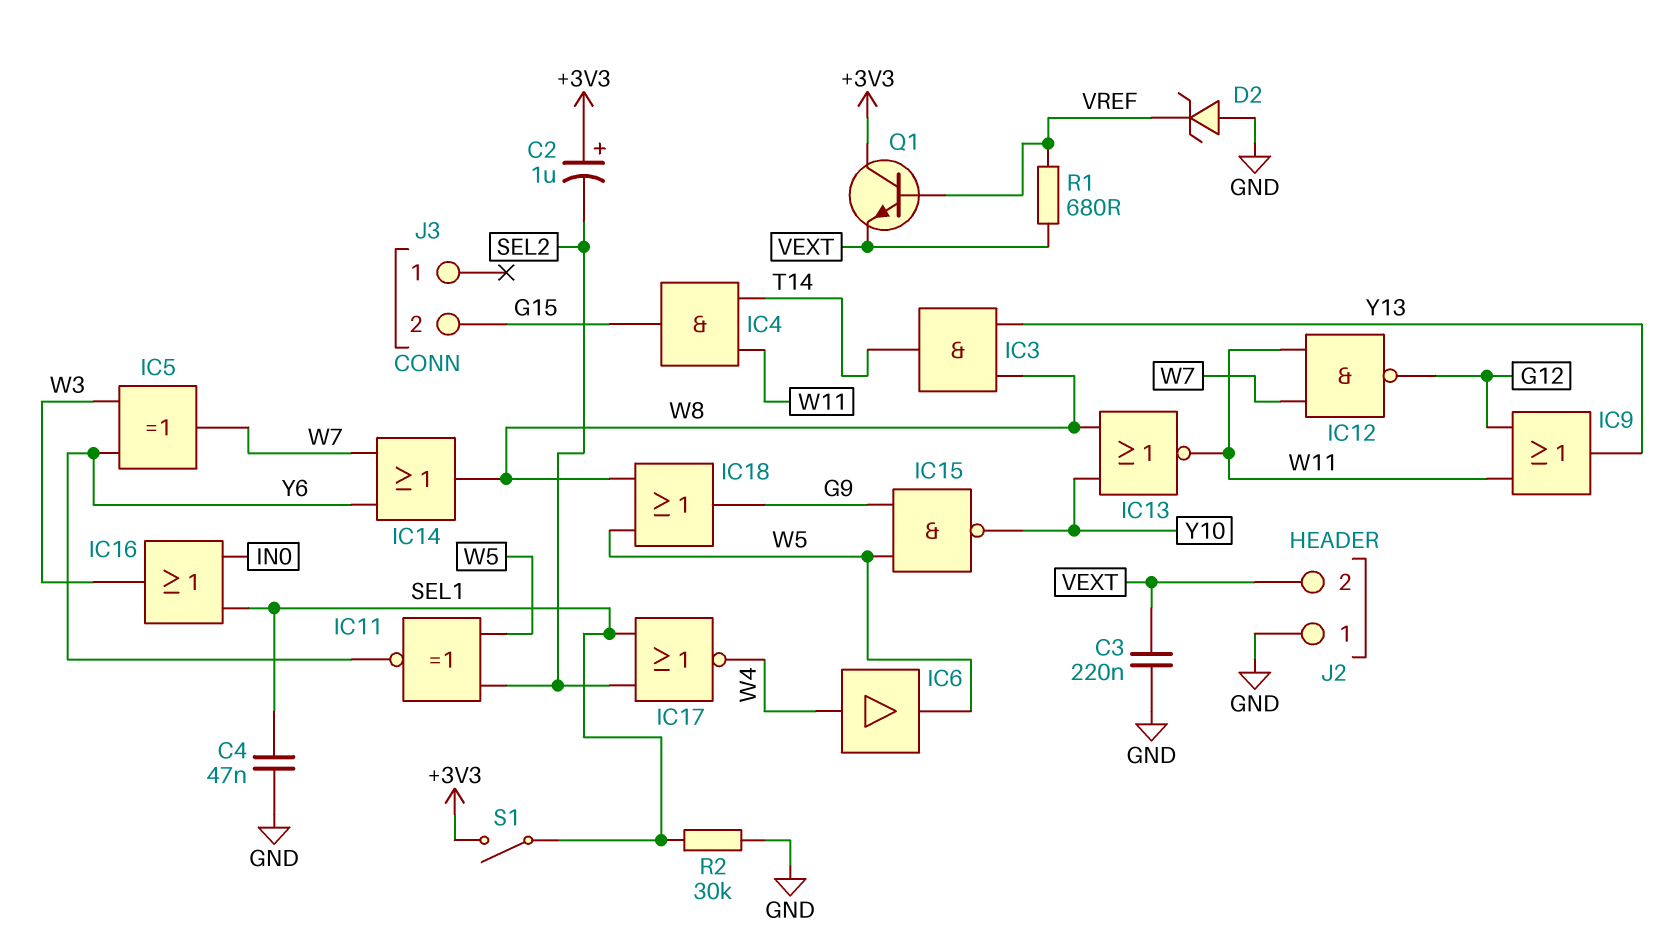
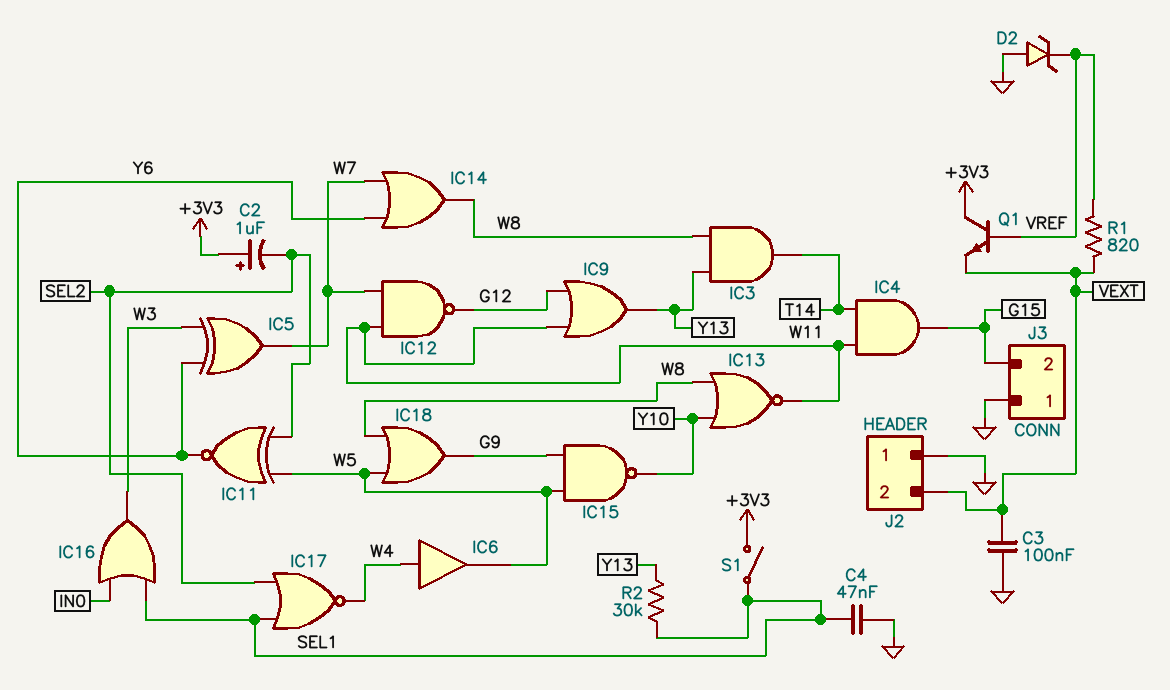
C3: 220nF (GND, VEXT) -> 100nF (GND, VEXT)
J3 pin 1: none -> GND
R1: 680 (VEXT, VREF) -> 820 (VEXT, VREF)
R2: 30k (GND, SEL1) -> 30k (SEL1, Y13)

